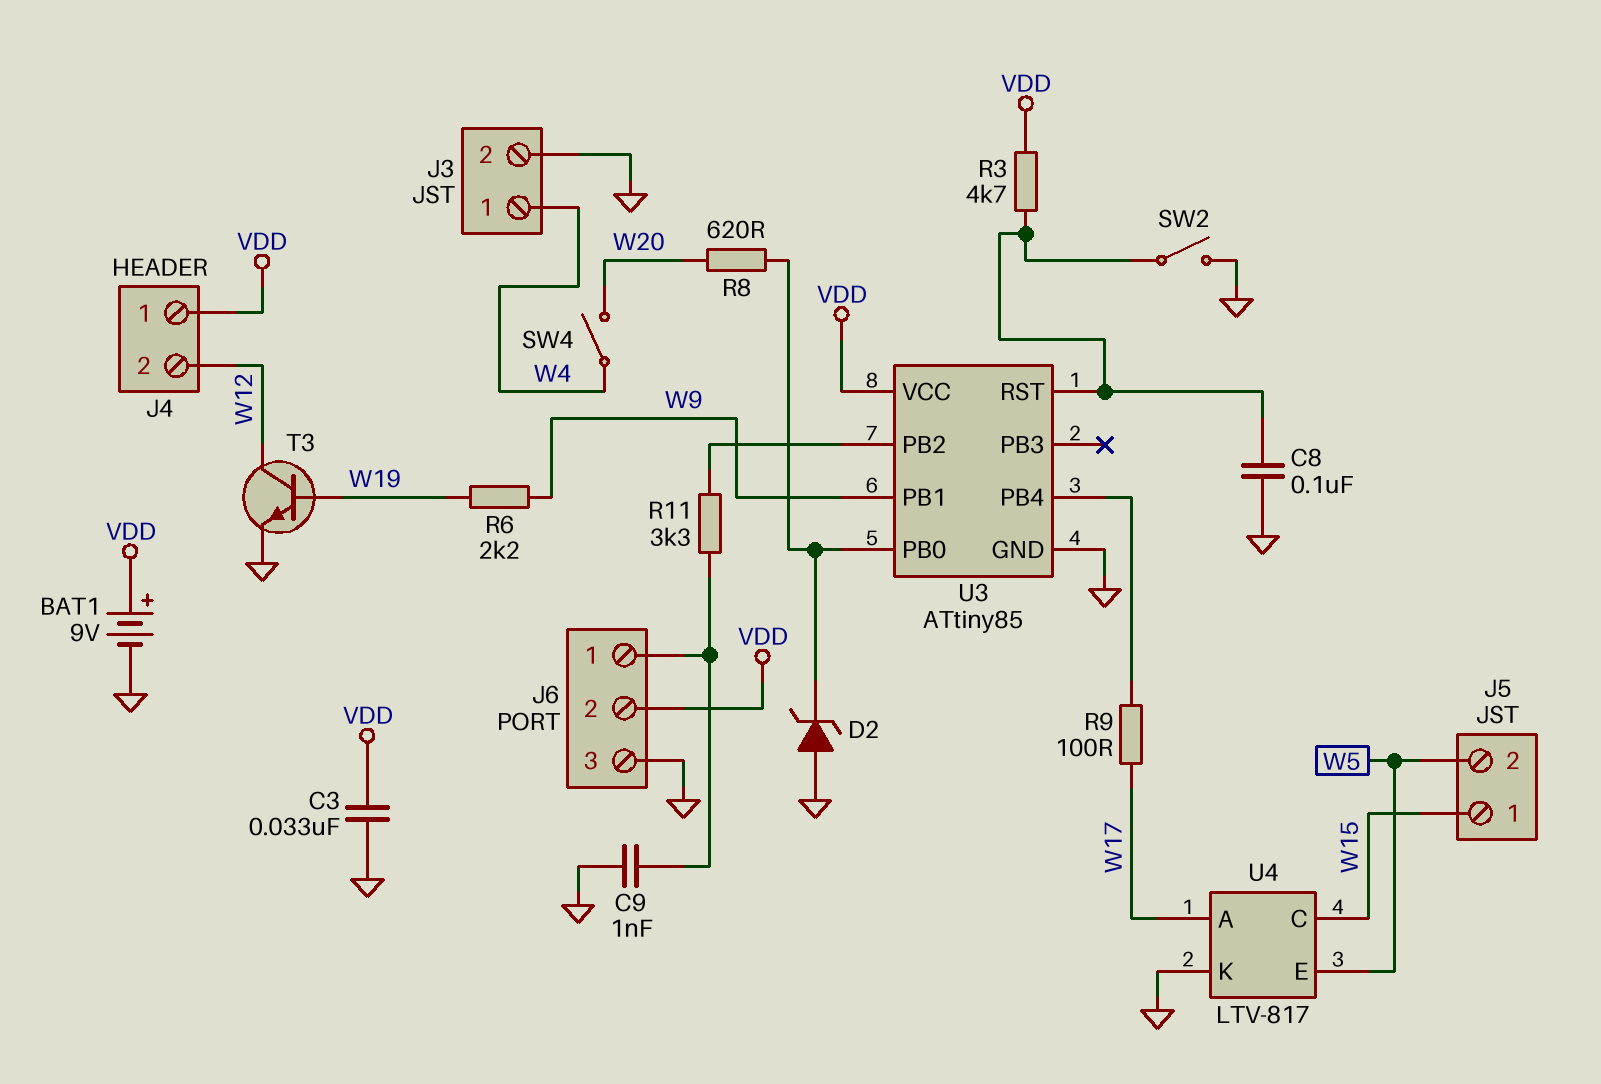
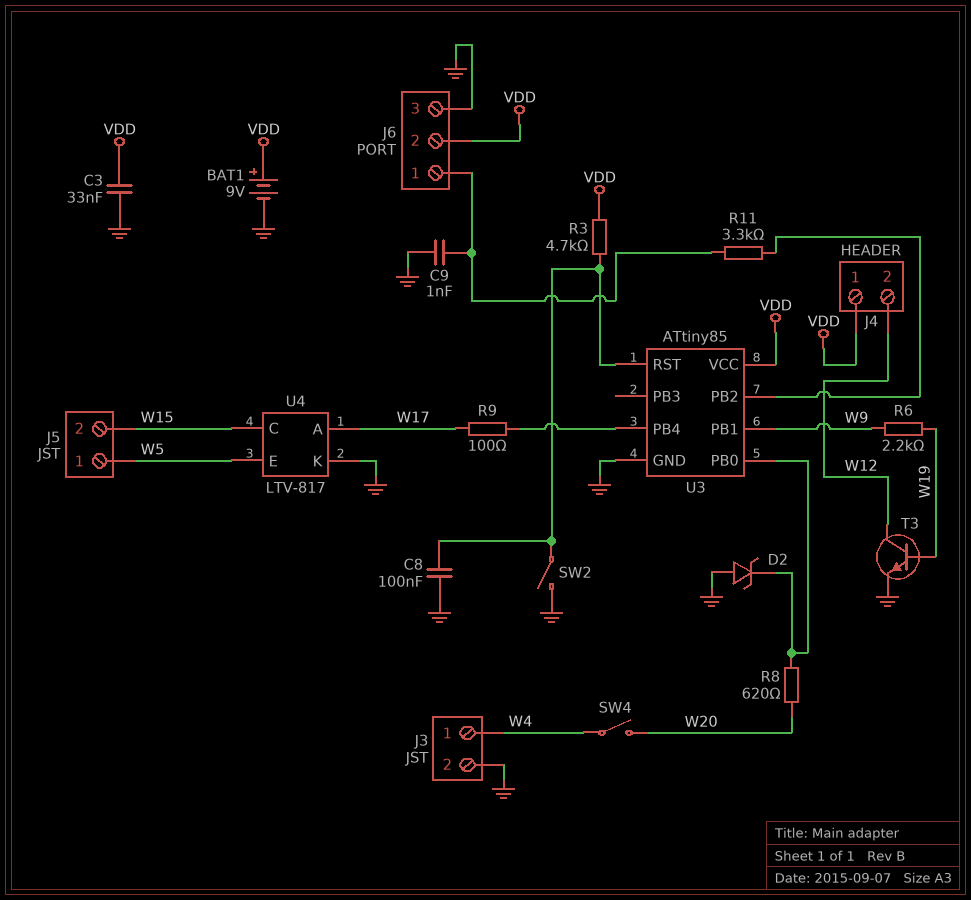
J5 pin 1: W15 -> W5
J5 pin 2: W5 -> W15

